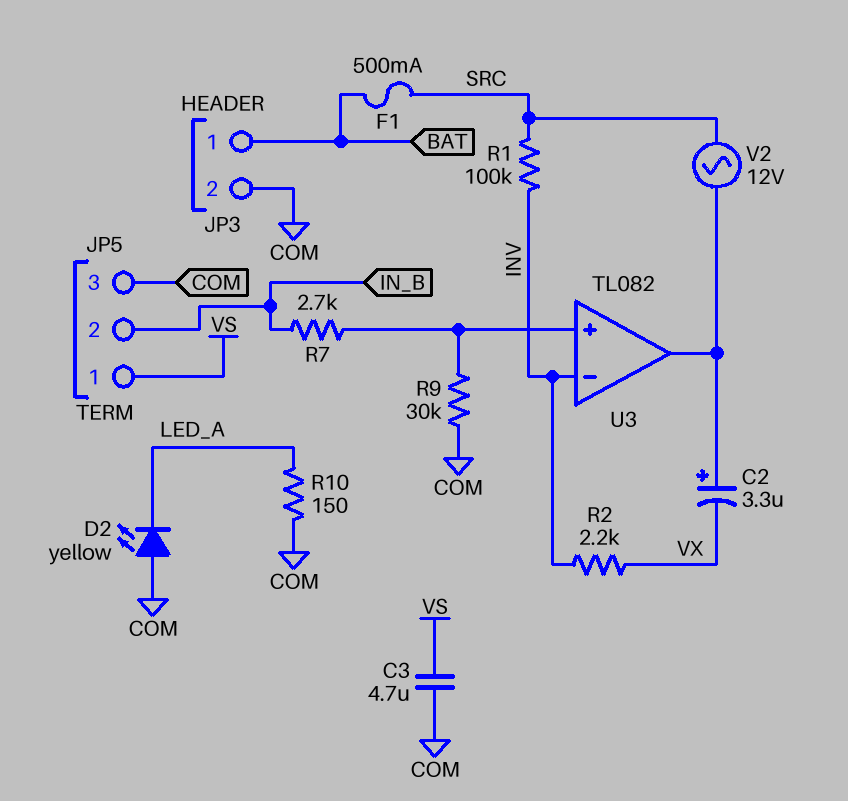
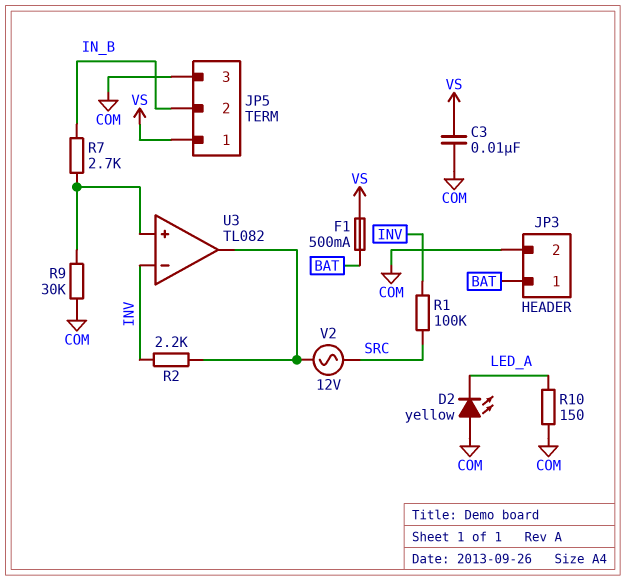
C2: 3.3uF (plus U3/out, minus VX) -> none
C3: 4.7uF (COM, VS) -> 10nF (COM, VS)
F1: 500mA (BAT, SRC) -> 500mA (BAT, VS)
R2: 2.2k (INV, VX) -> 2.2k (INV, U3/out)

